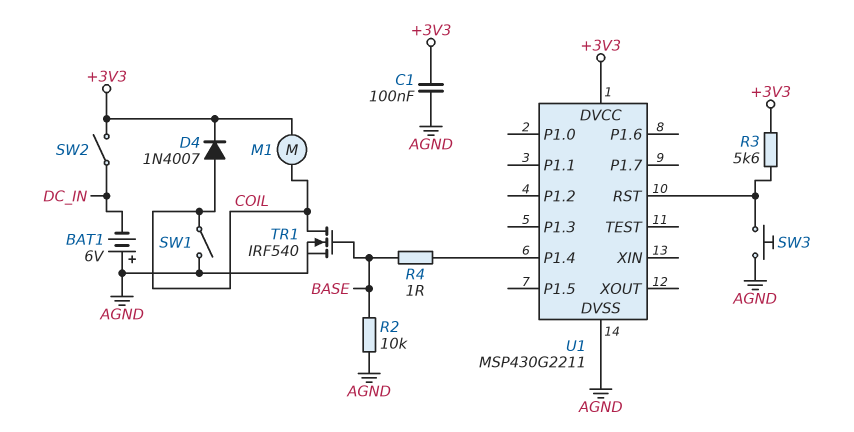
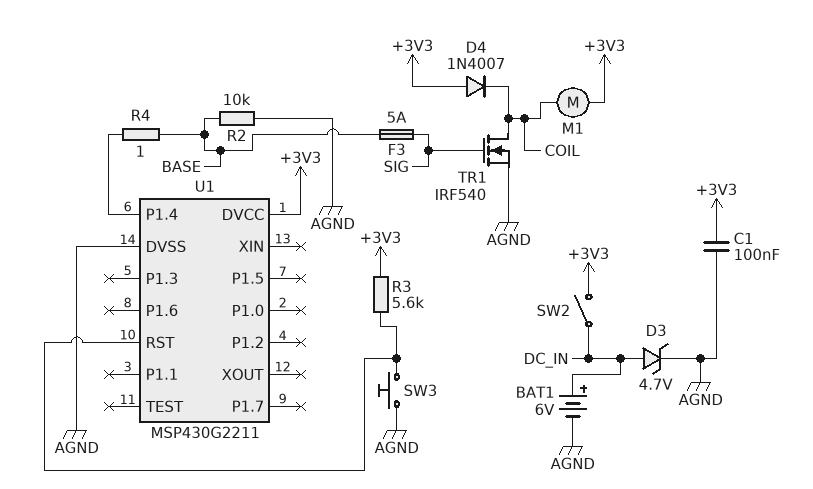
BAT1: 6V (plus AGND, minus DC_IN) -> 6V (plus DC_IN, minus AGND)
D3: none -> zener 4.7V (A DC_IN, K AGND)
D4: diode 1N4007 (A COIL, K +3V3) -> diode 1N4007 (A +3V3, K COIL)
F3: none -> 5A (BASE, SIG)
SW1: switch (AGND, COIL) -> none
TR1: NMOS IRF540 (G BASE, D COIL, S AGND) -> NMOS IRF540 (G SIG, D COIL, S AGND)

